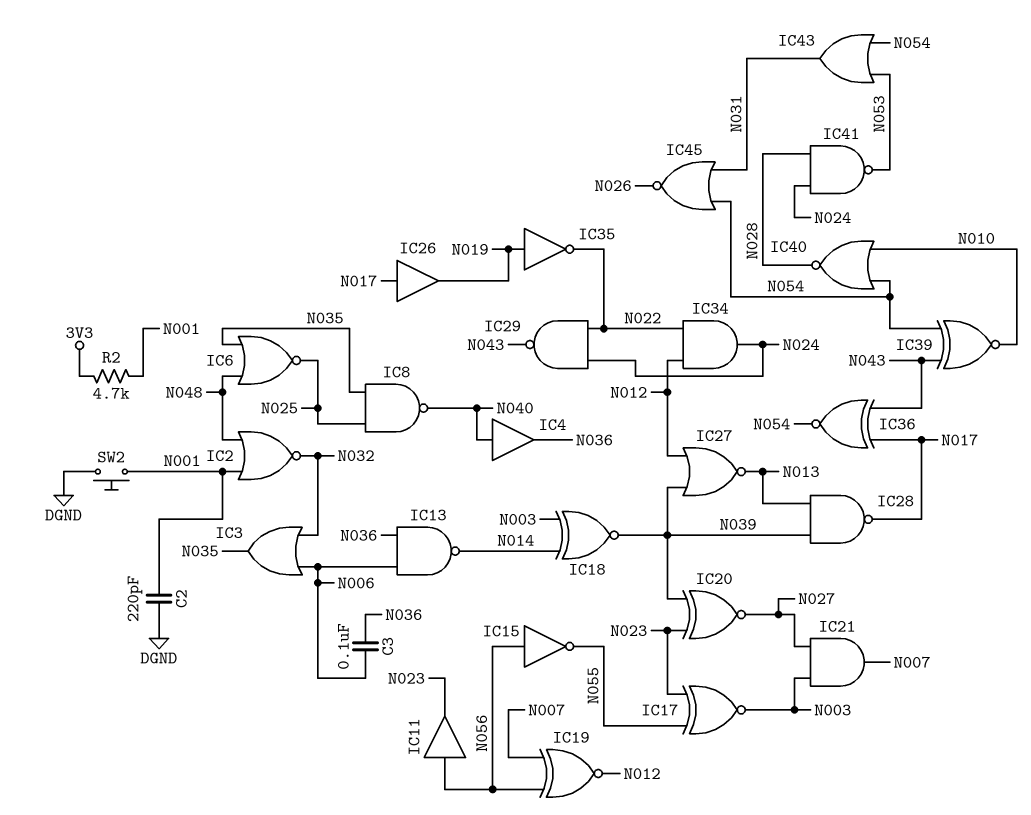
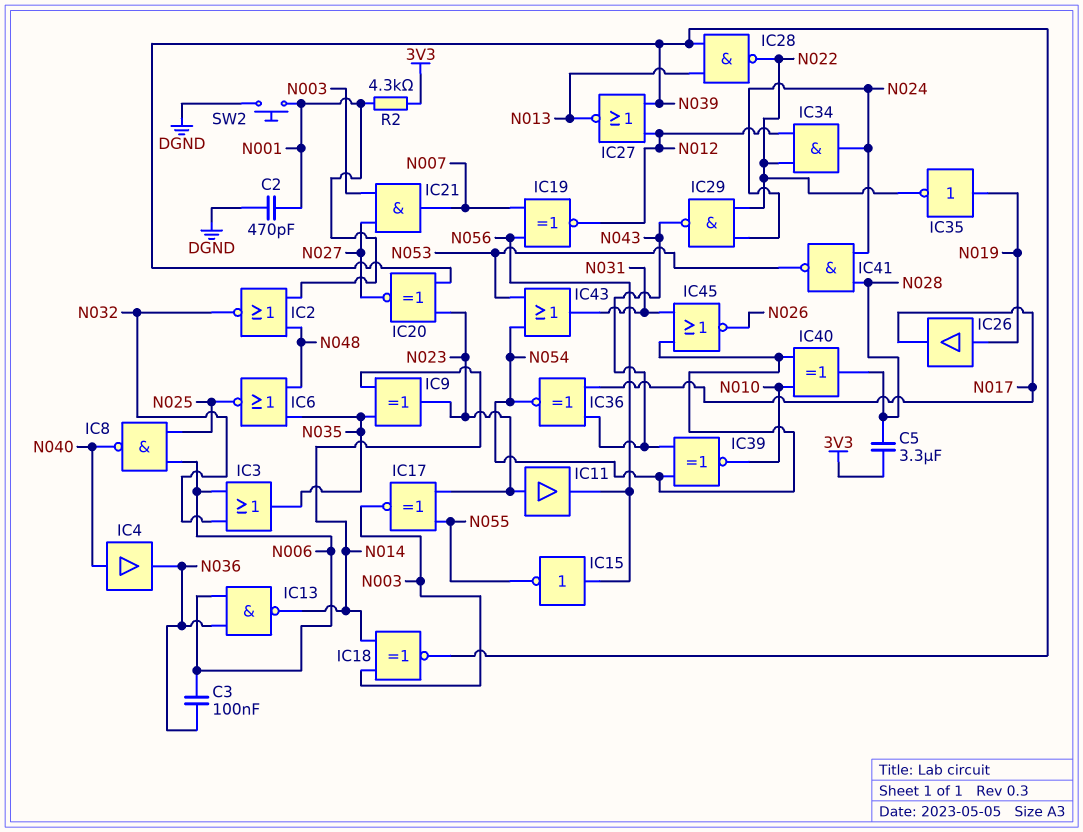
C2: 220pF (DGND, N001) -> 470pF (DGND, N001)
C5: none -> 3.3uF (3V3, N028)
IC8: NAND (in N025, in N035, out N040) -> NAND (in N006, in N025, out N040)
IC9: none -> XOR (in N014, in N035, out N023)
IC11: buffer (in N056, out N023) -> buffer (in N023, out N056)
IC26: buffer (in N017, out N019) -> buffer (in N019, out N017)
IC28: NAND (in N013, in N039, out N017) -> NAND (in N013, in N039, out N022)
IC40: NOR (in N010, in N054, out N028) -> XOR (in N010, in N054, out N028)
R2: 4.7k (3V3, N001) -> 4.3k (3V3, N001)

